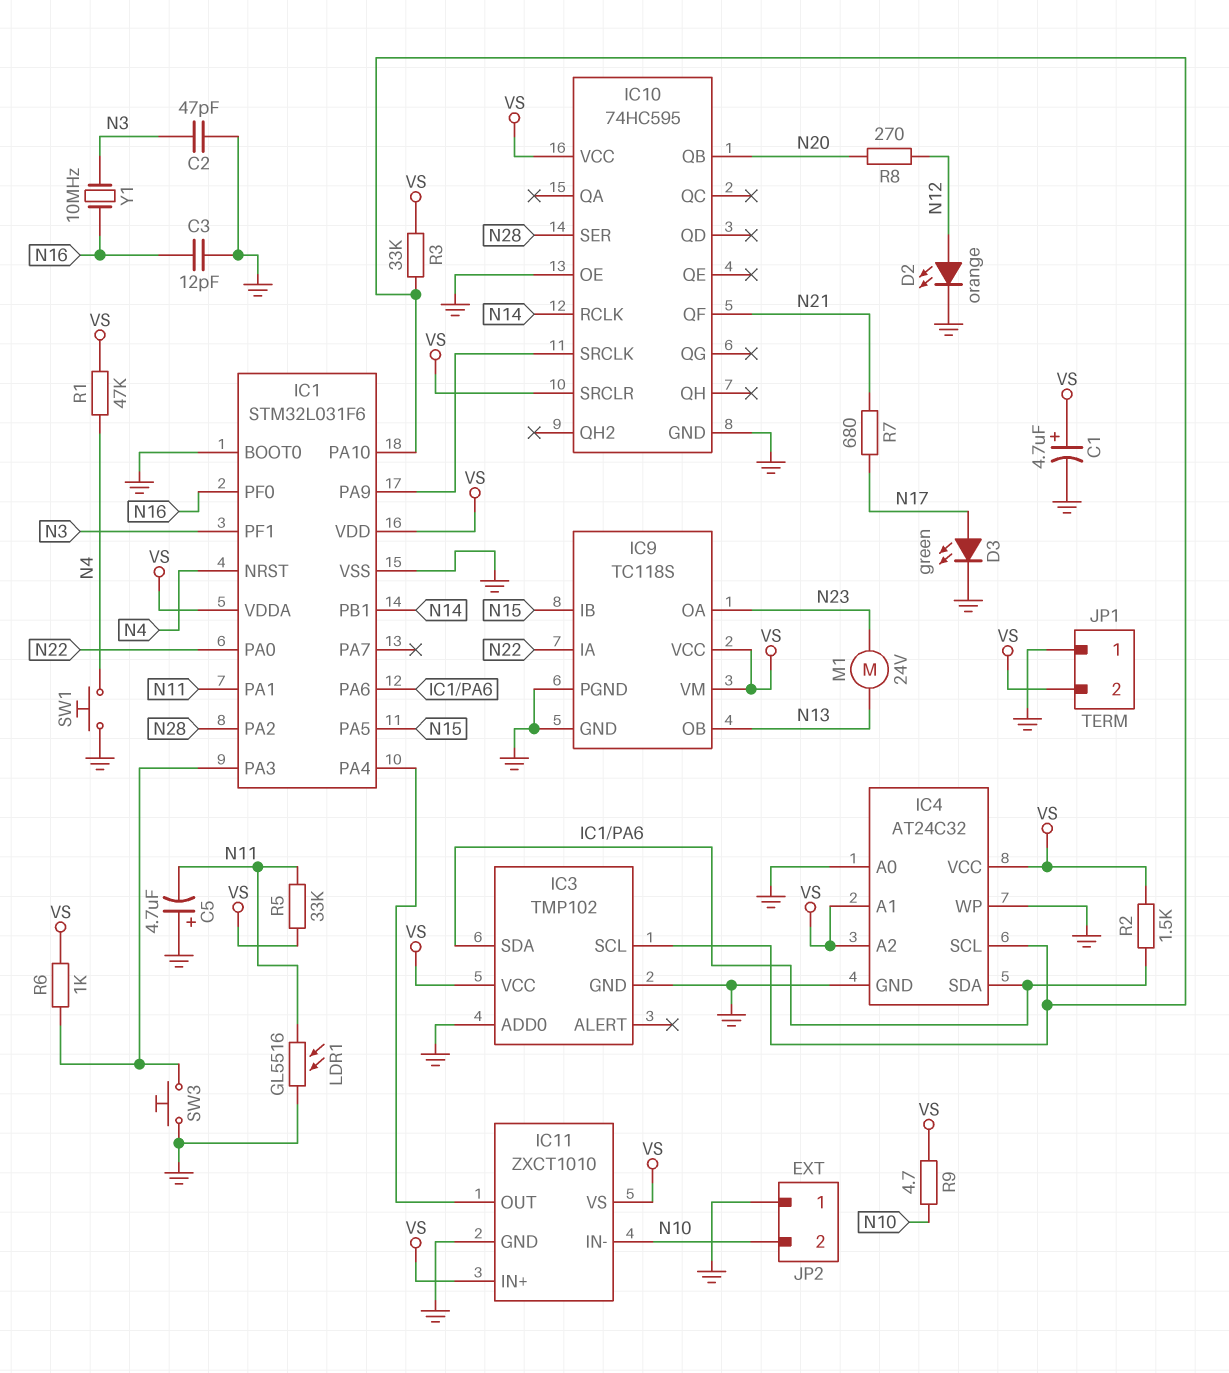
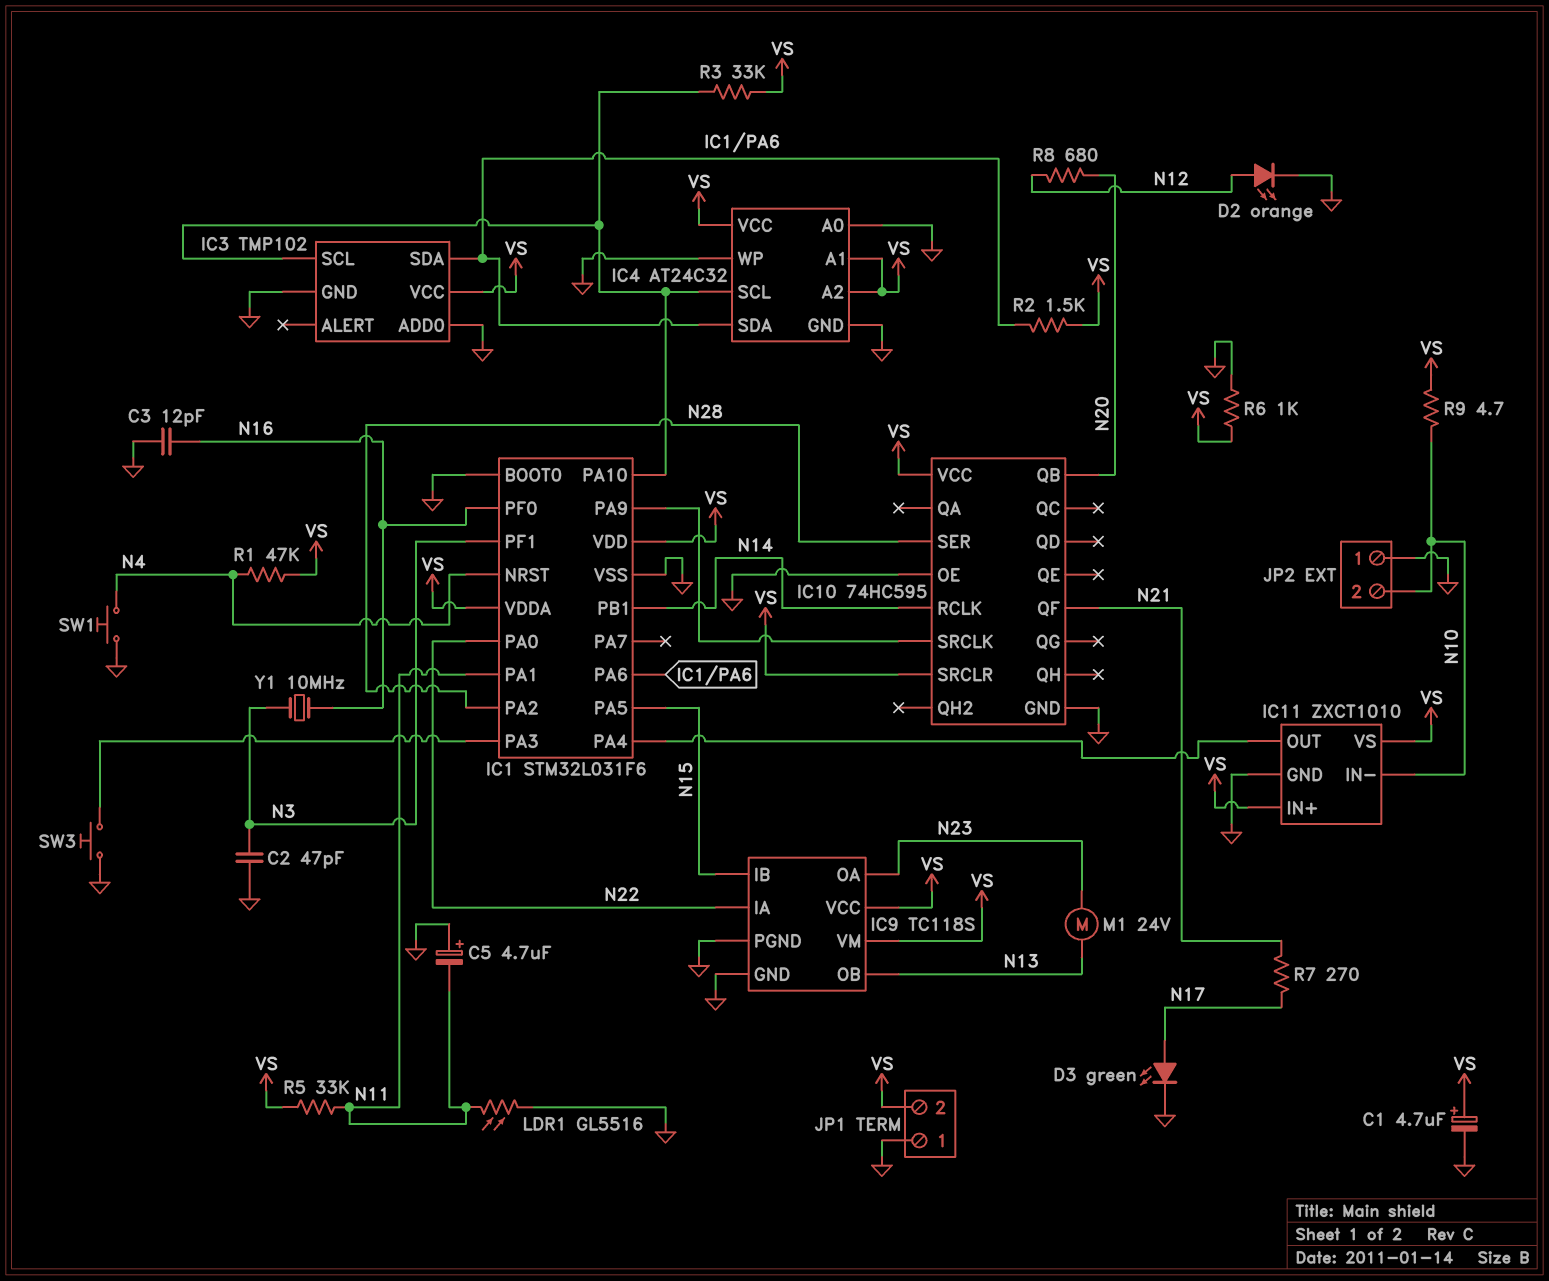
R6: 1k (IC1/PA3, VS) -> 1k (GND, VS)
R7: 680 (N17, N21) -> 270 (N17, N21)
R8: 270 (N12, N20) -> 680 (N12, N20)

